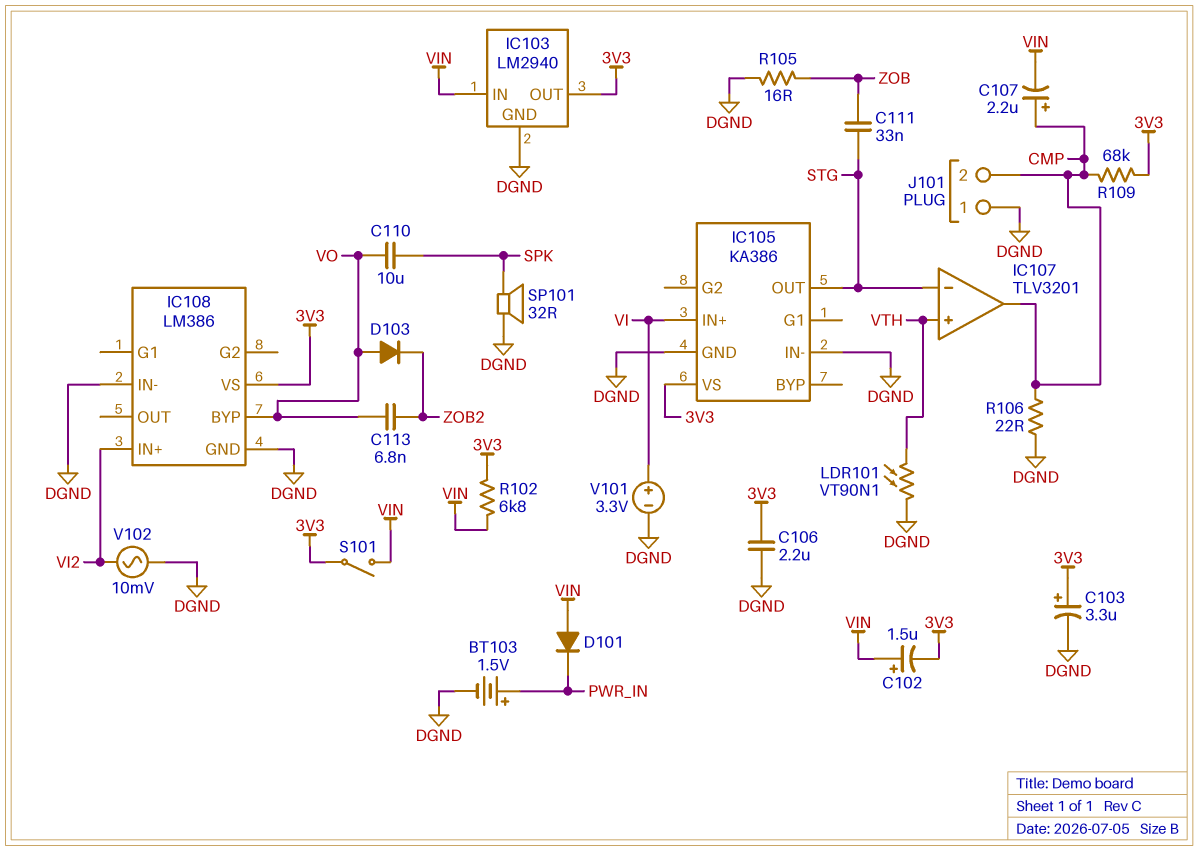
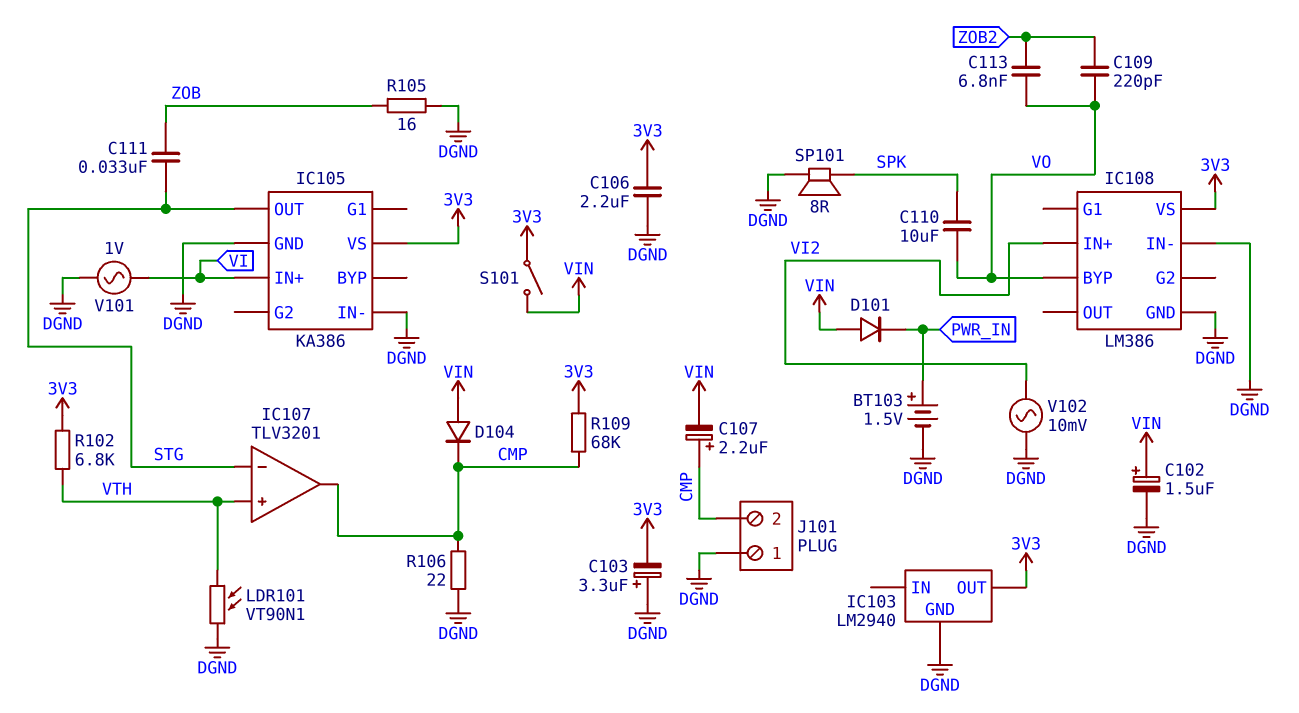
C102: 1.5uF (plus VIN, minus 3V3) -> 1.5uF (plus VIN, minus DGND)
C103: 3.3uF (plus 3V3, minus DGND) -> 3.3uF (plus DGND, minus 3V3)
C109: none -> 220pF (VO, ZOB2)
D103: diode (A VO, K ZOB2) -> none
D104: none -> diode (A VIN, K CMP)
IC103 pin IN: VIN -> none
R102: 6.8k (3V3, VIN) -> 6.8k (3V3, VTH)
SP101: speaker 32R (DGND, SPK) -> speaker 8R (DGND, SPK)
V101: 3.3V (plus VI, minus DGND) -> AC 1V (DGND, VI)

